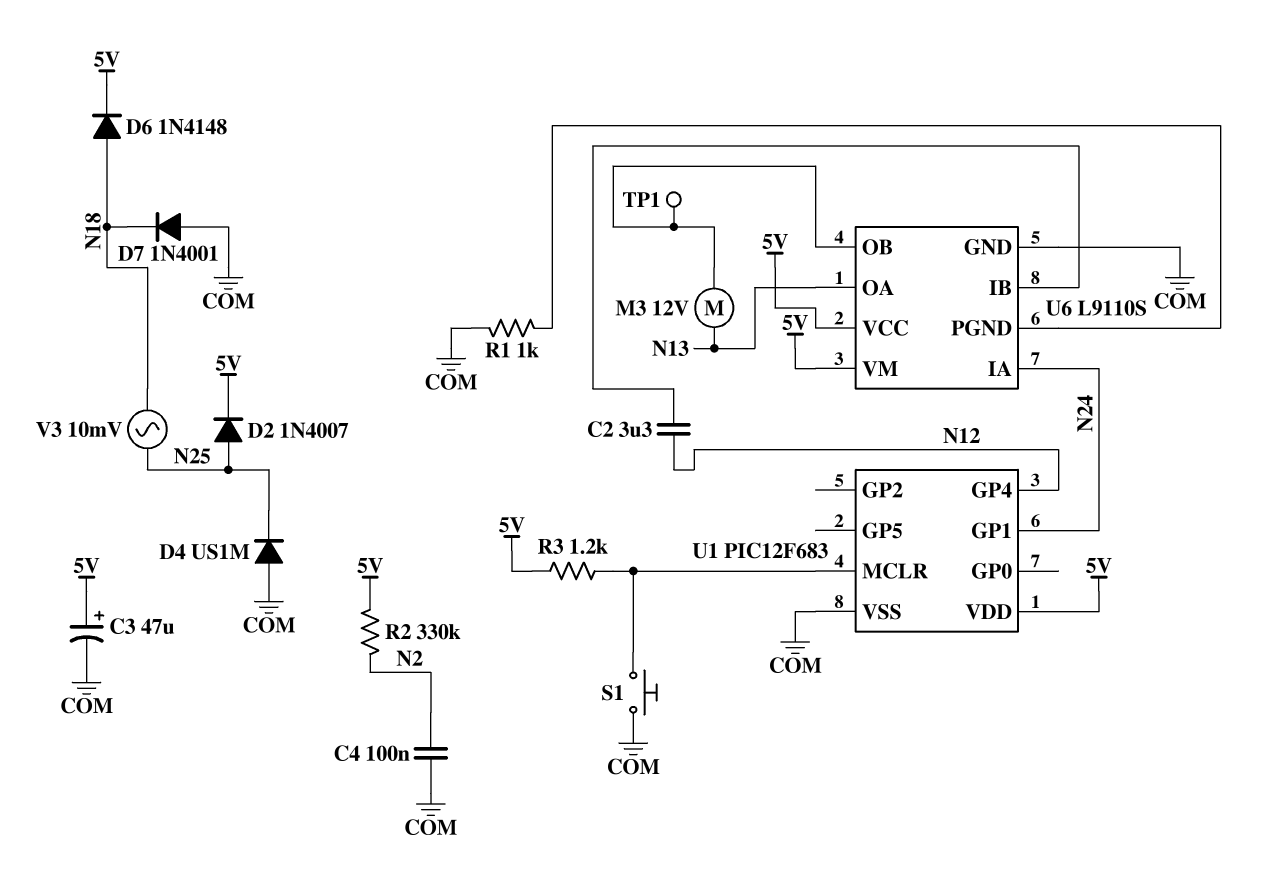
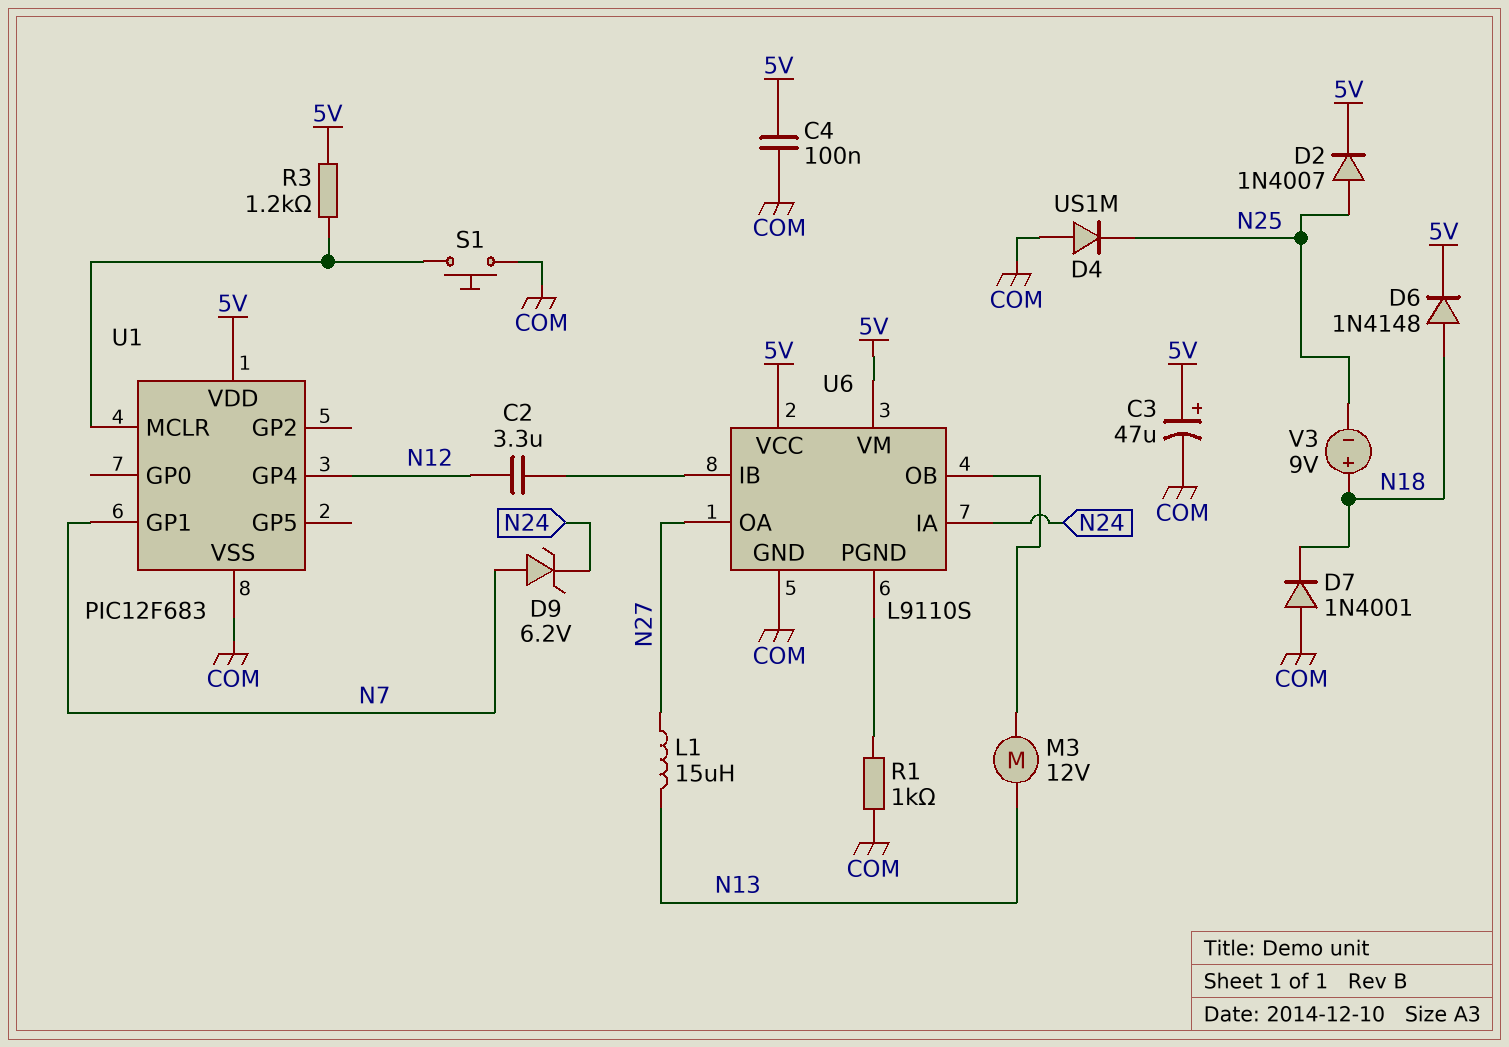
C4: 100nF (COM, N2) -> 100nF (5V, COM)
D9: none -> zener 6.2V (A N7, K N24)
L1: none -> 15uH (N13, N27)
R2: 330k (5V, N2) -> none
TP1: test point (U6/OB) -> none
U1 pin GP1: N24 -> N7
U6 pin OA: N13 -> N27
V3: AC 10mV (N18, N25) -> 9V (plus N18, minus N25)

